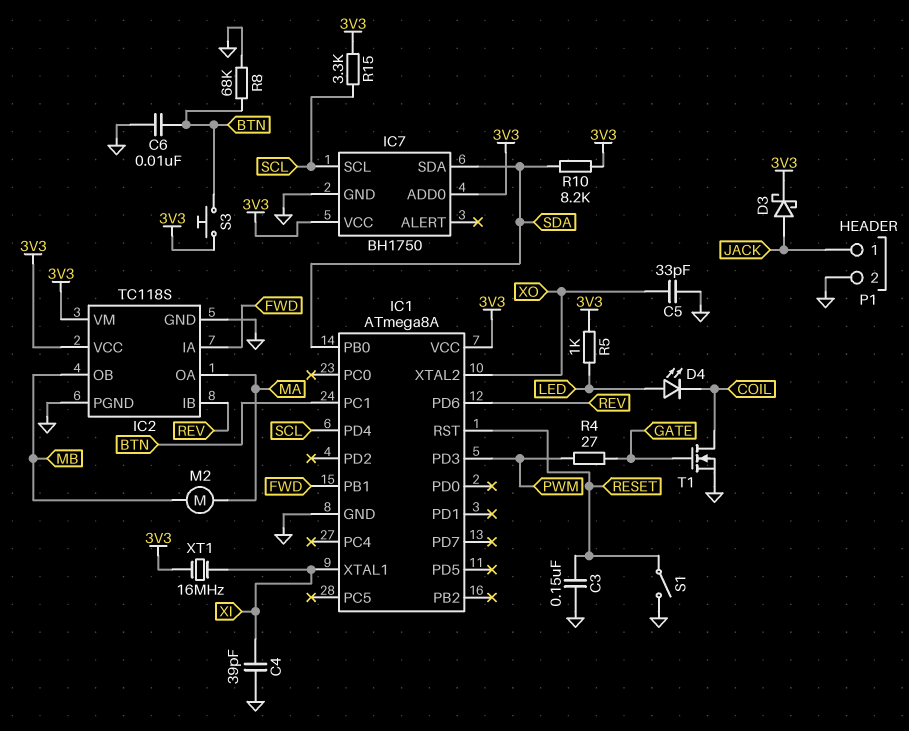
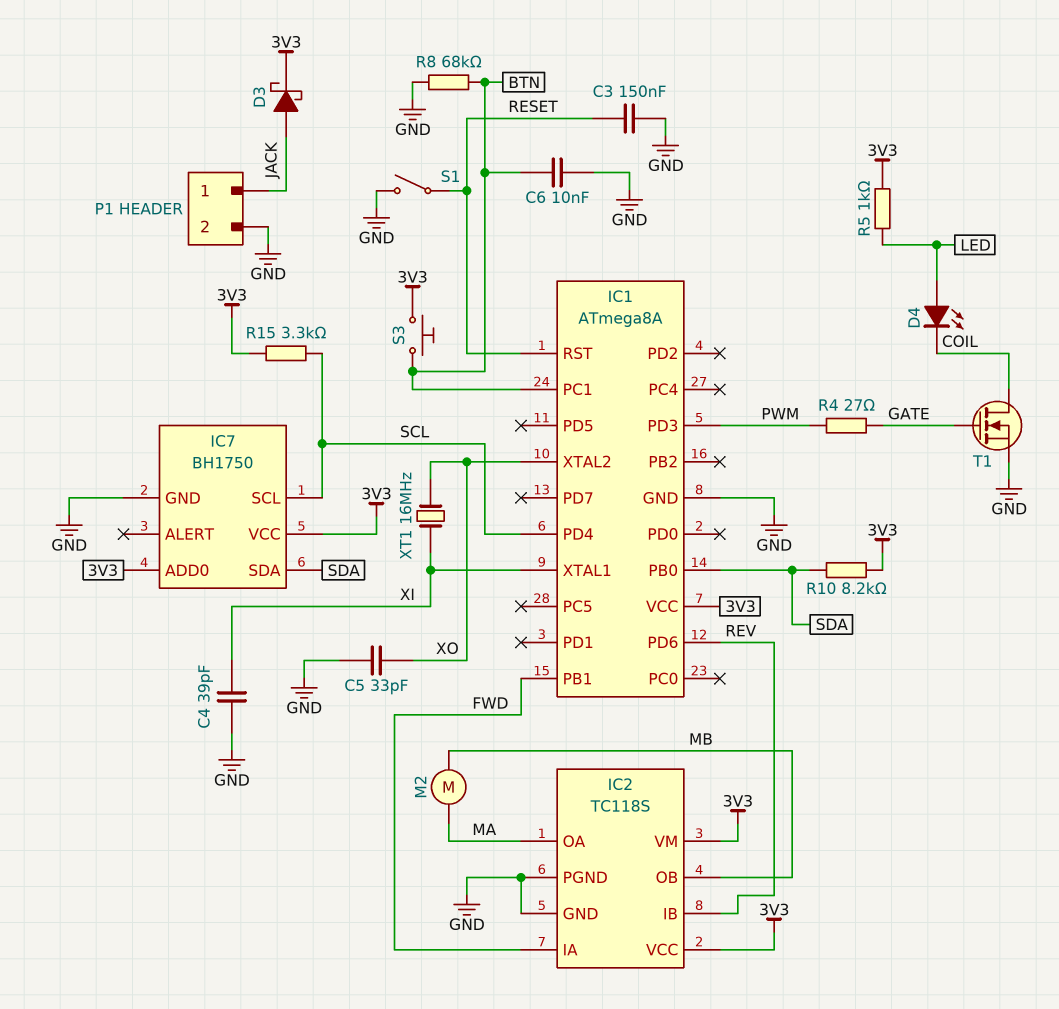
XT1: 16MHz (3V3, XI) -> 16MHz (XI, XO)

